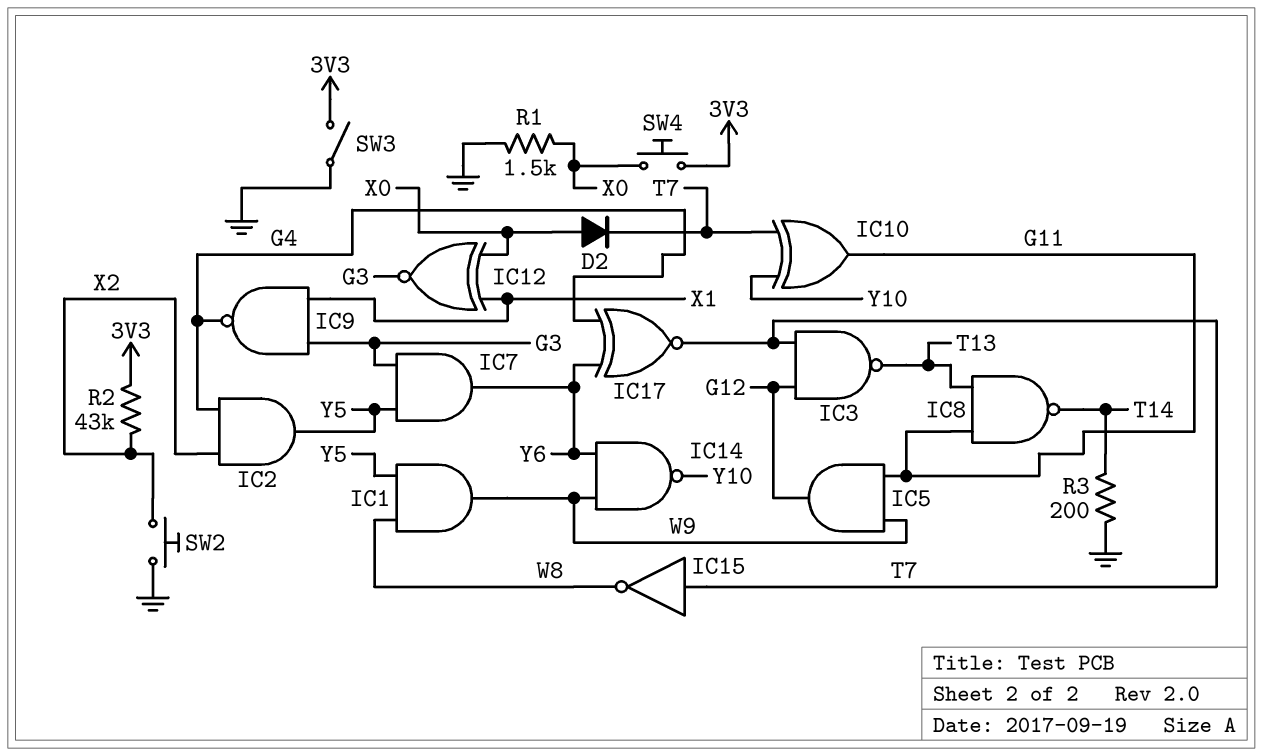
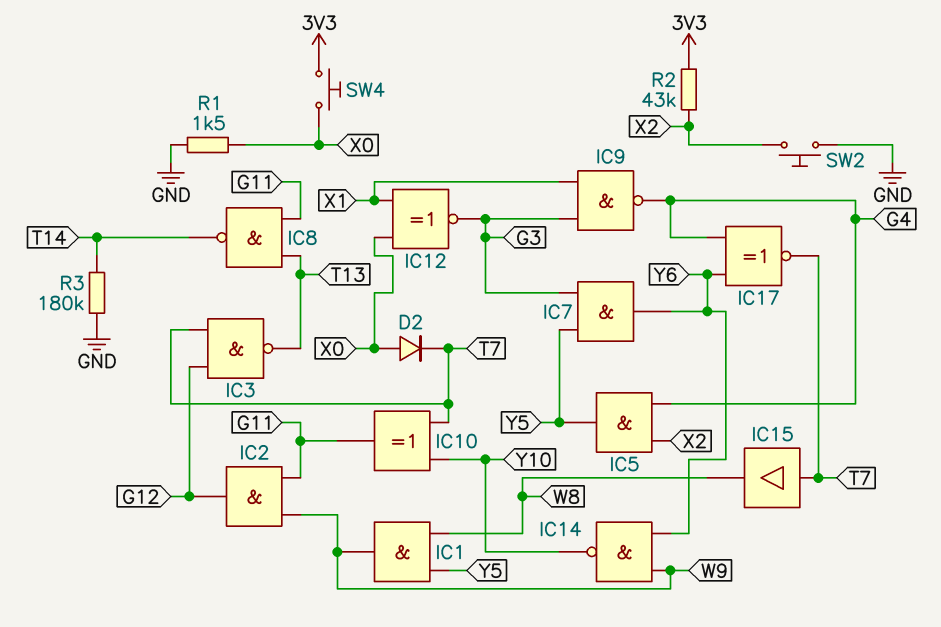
IC2: AND (in G4, in X2, out Y5) -> AND (in G11, in W9, out G12)
IC5: AND (in G11, in W9, out G12) -> AND (in G4, in X2, out Y5)
IC15: NOT (in T7, out W8) -> buffer (in T7, out W8)
R3: 200 (GND, T14) -> 180k (GND, T14)
SW3: switch (3V3, GND) -> none

